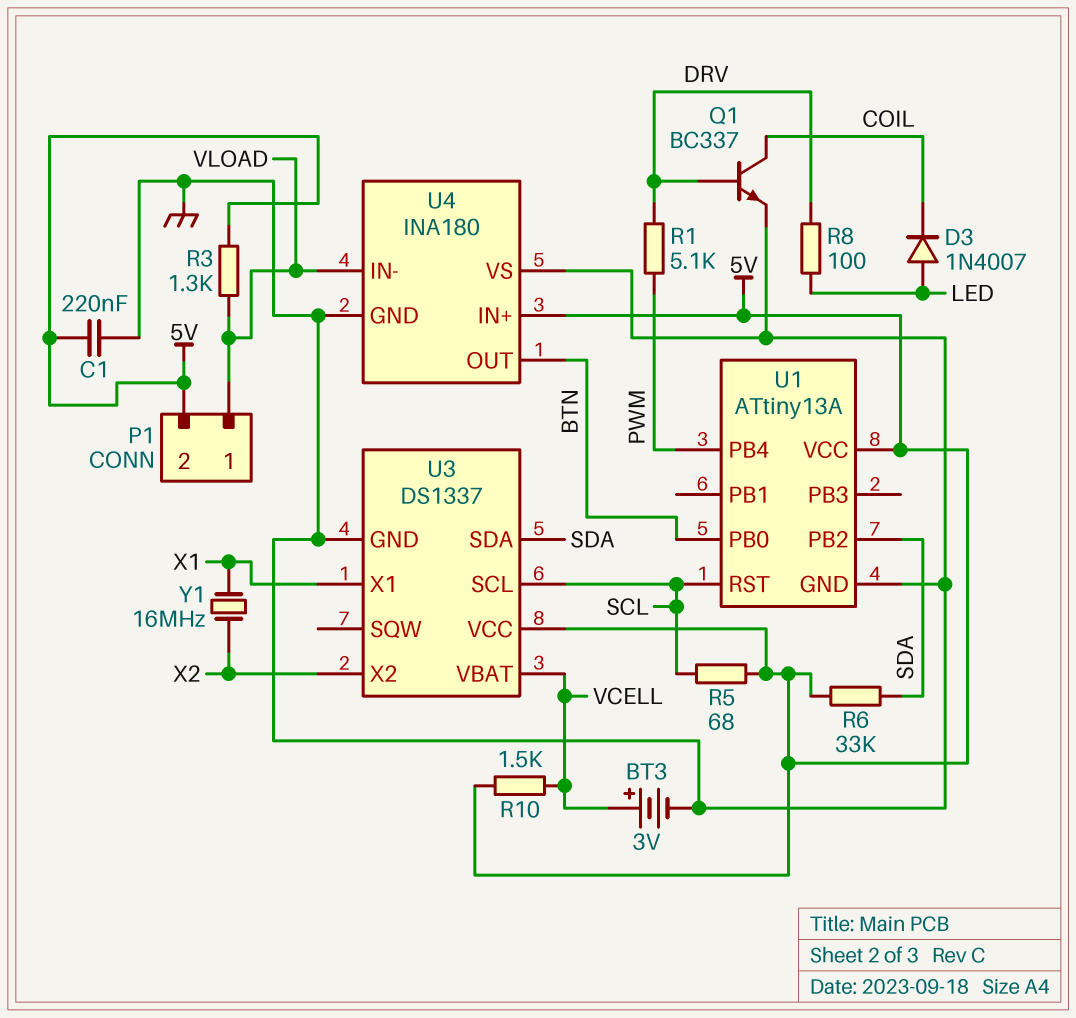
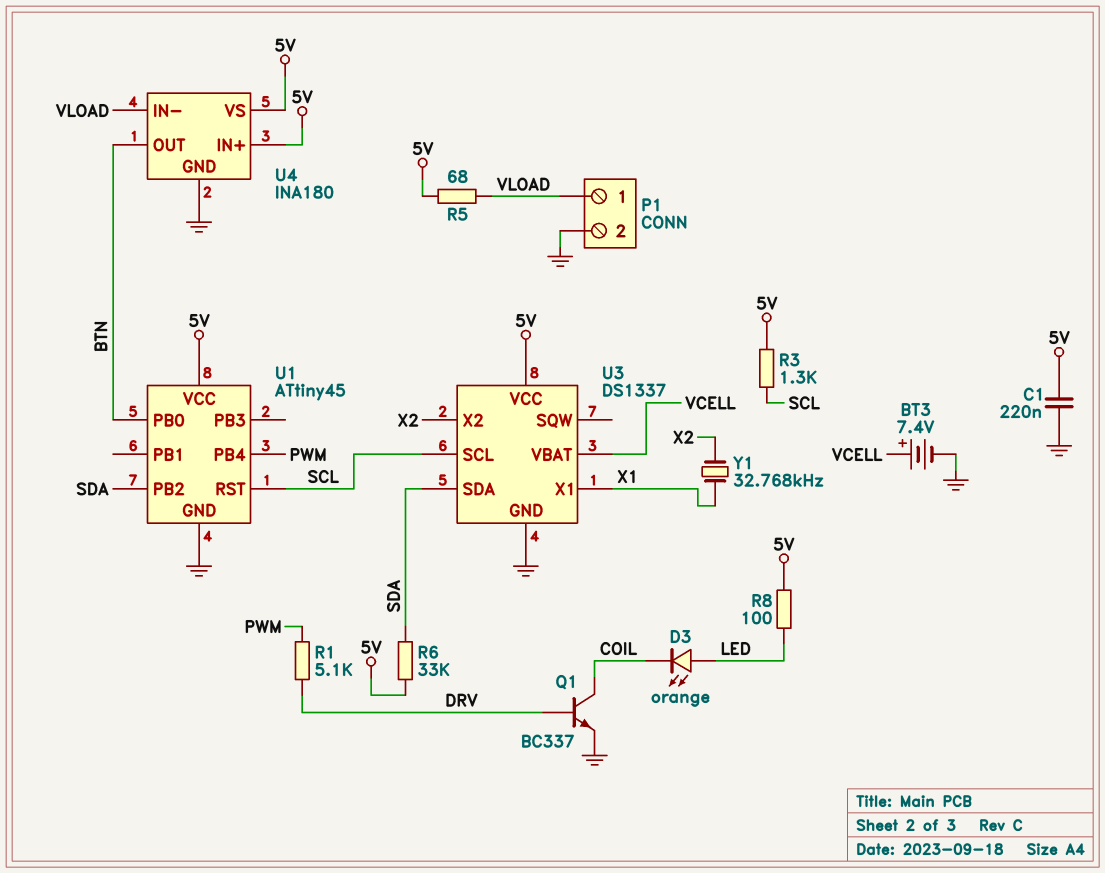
BT3: 3V (plus VCELL, minus GND) -> 7.4V (plus VCELL, minus GND)
D3: diode 1N4007 (A LED, K COIL) -> LED orange (A LED, K COIL)
P1 pin 2: 5V -> GND
R3: 1.3k (5V, VLOAD) -> 1.3k (5V, SCL)
R5: 68 (5V, SCL) -> 68 (5V, VLOAD)
R8: 100 (DRV, LED) -> 100 (5V, LED)
R10: 1.5k (5V, VCELL) -> none
U1: ATtiny13A -> ATtiny45
U4 pin VS: GND -> 5V
Y1: 16MHz (X1, X2) -> 32.768kHz (X1, X2)

